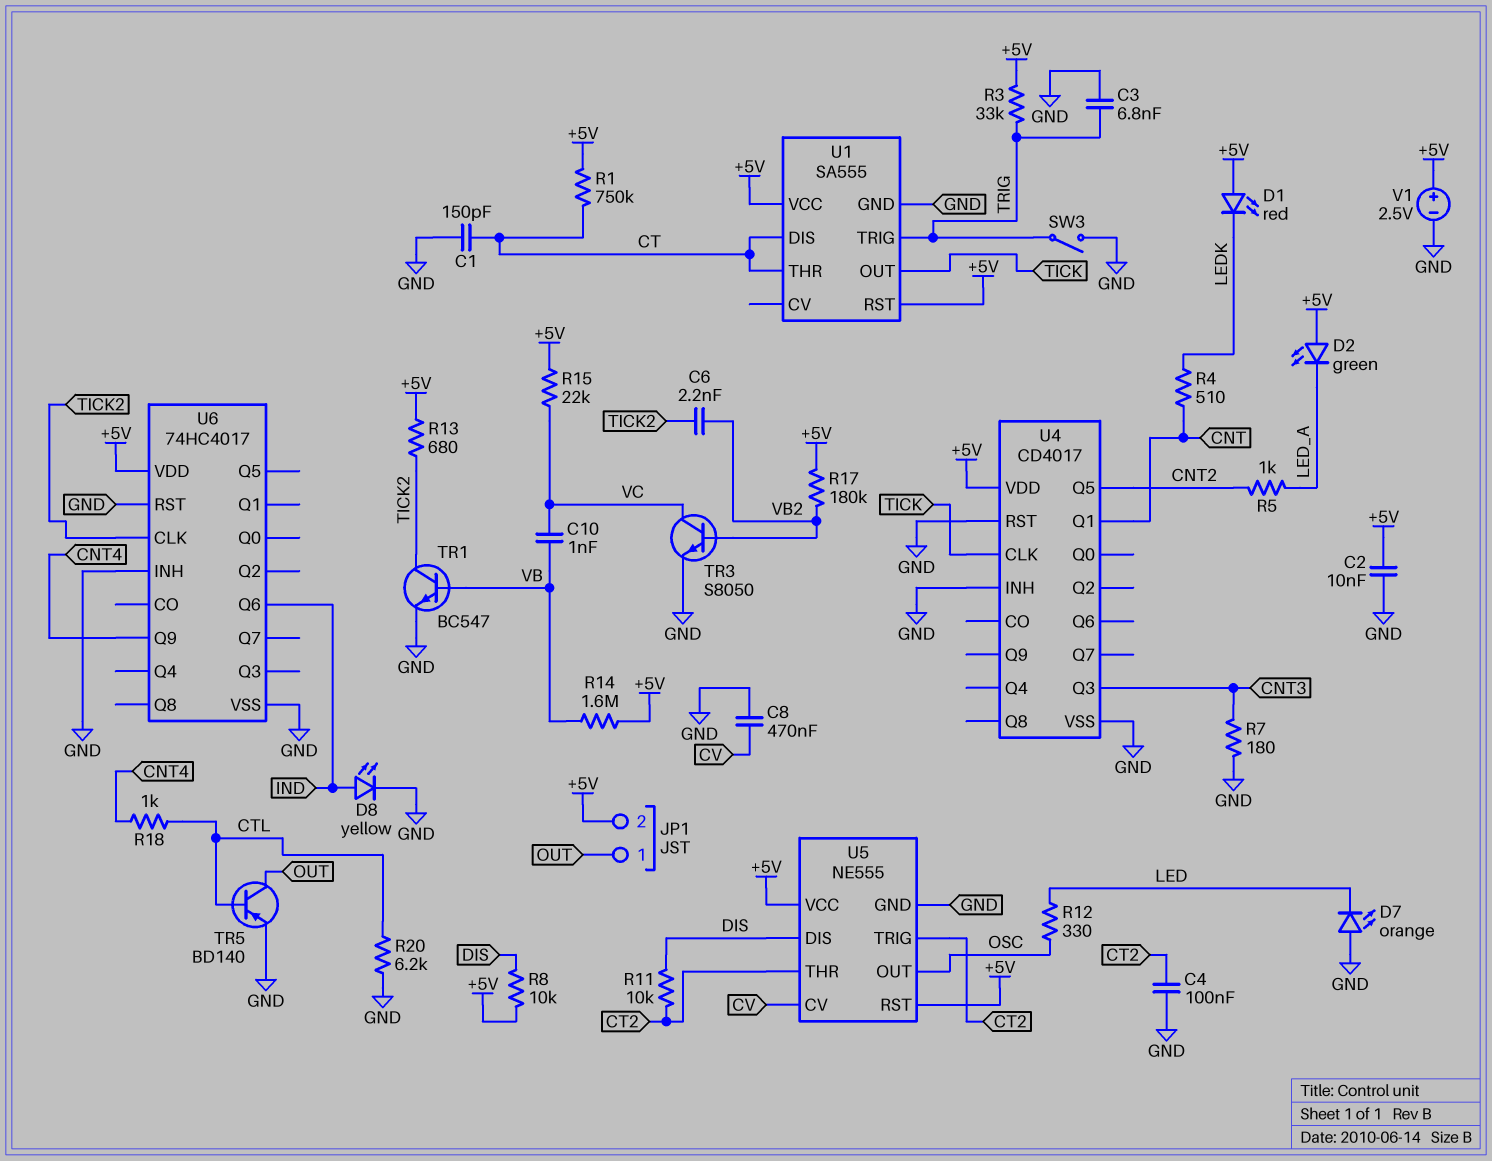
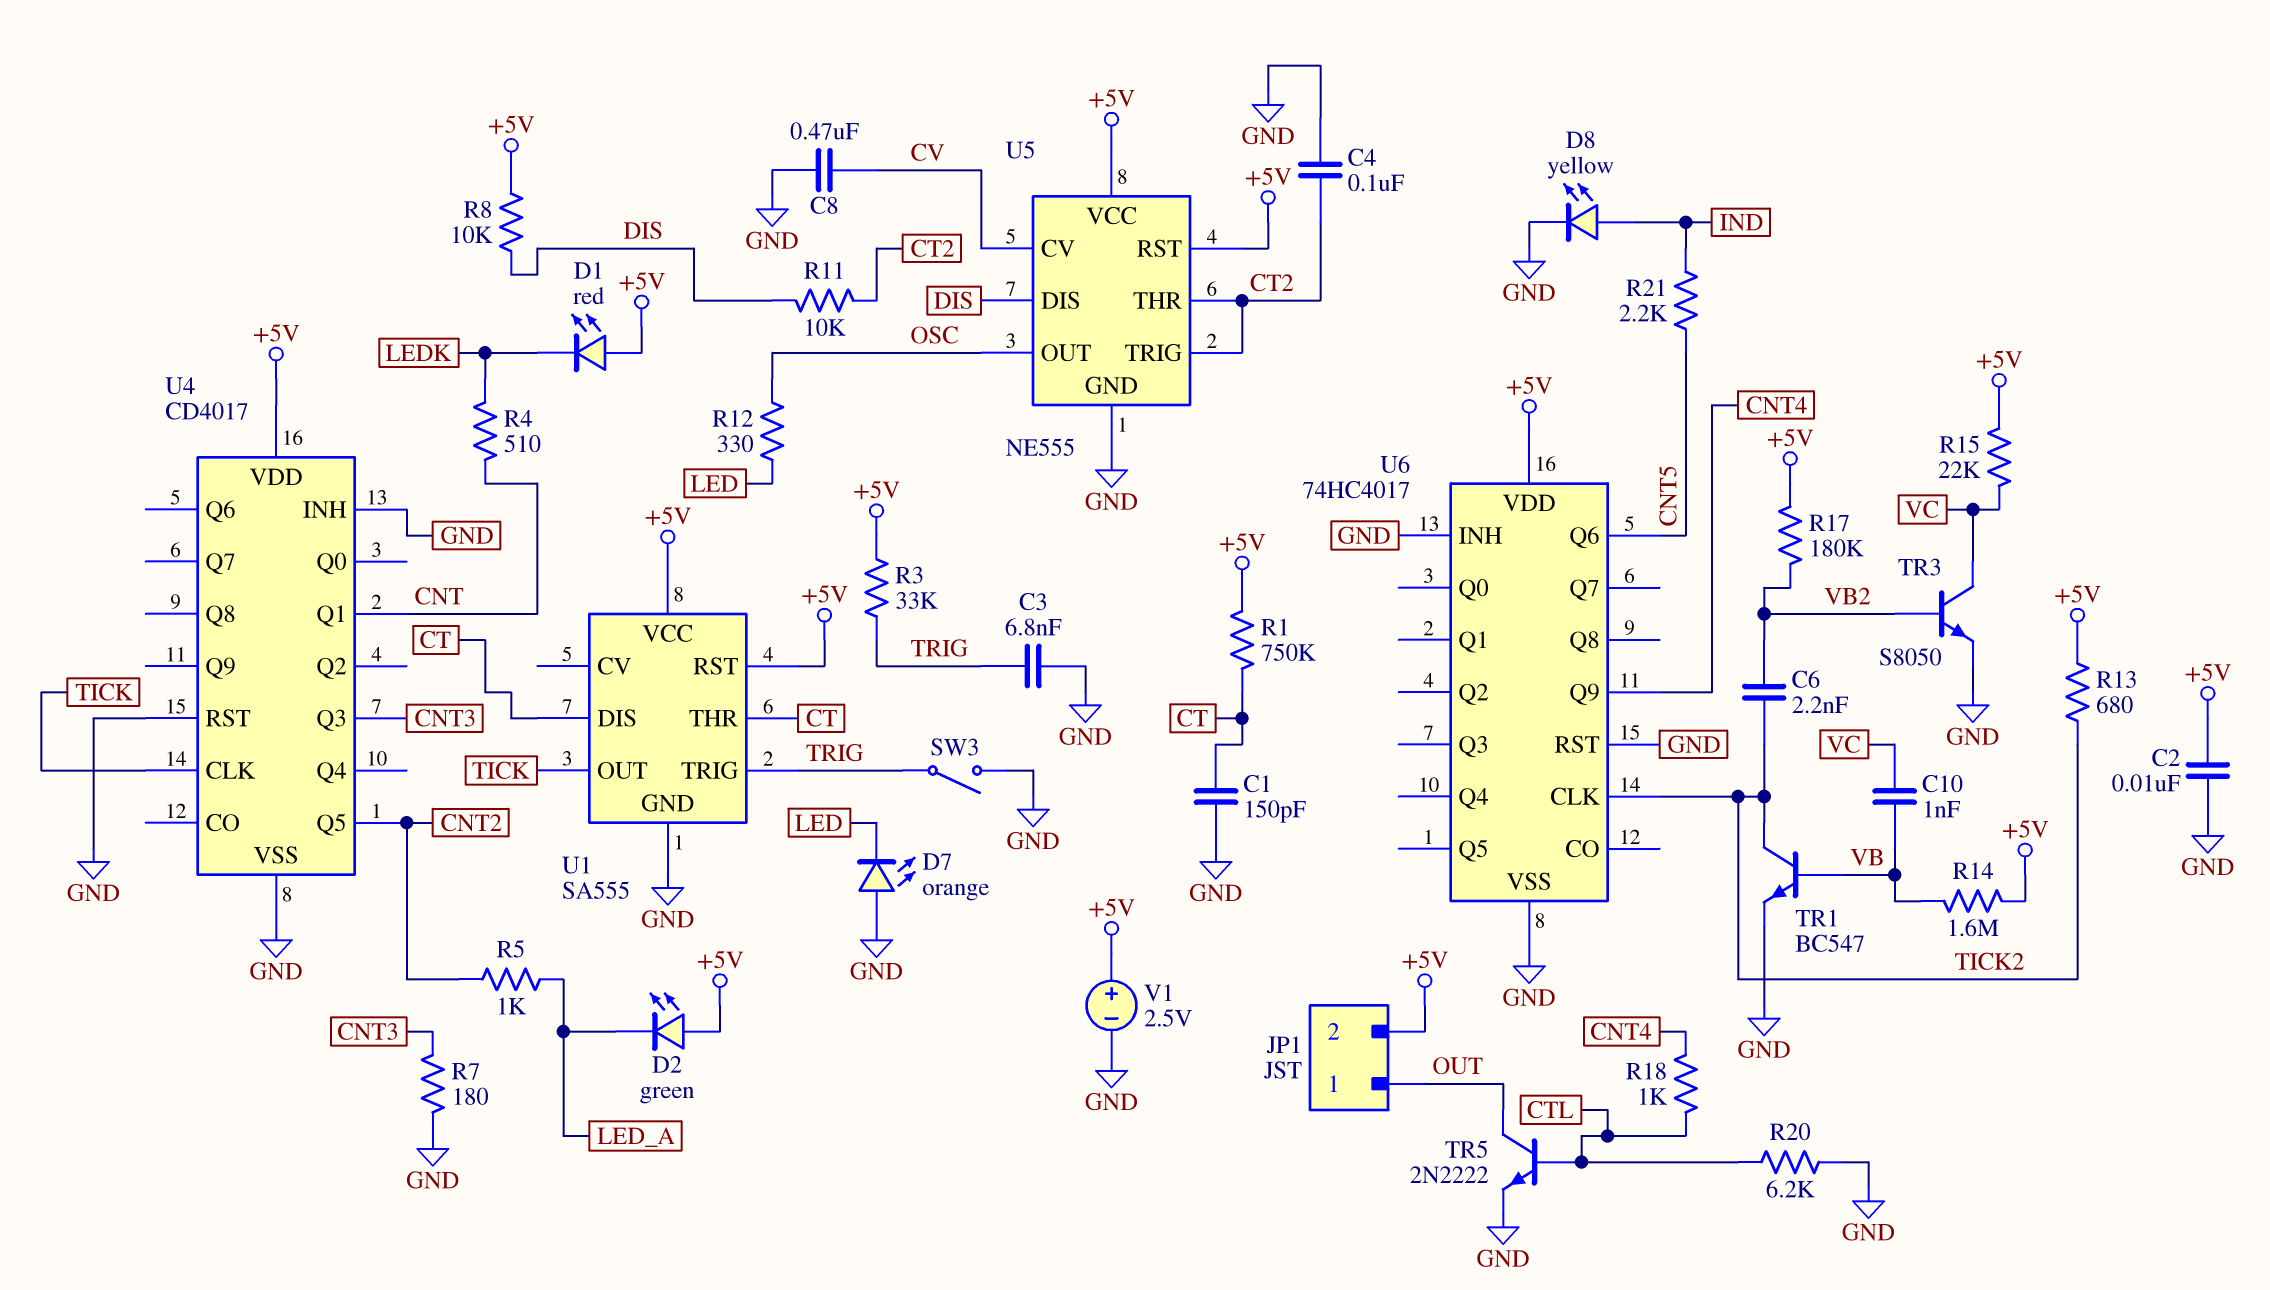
R21: none -> 2.2k (CNT5, IND)
TR5: PNP BD140 (B CTL, C OUT, E GND) -> NPN 2N2222 (B CTL, C OUT, E GND)
U6 pin Q6: IND -> CNT5

